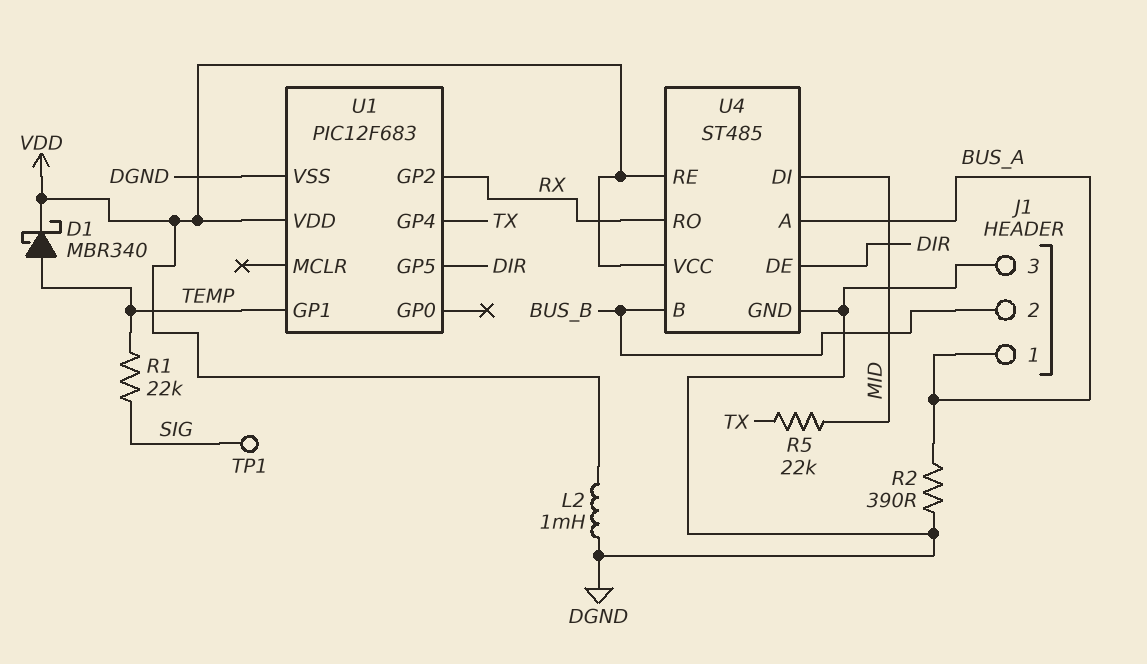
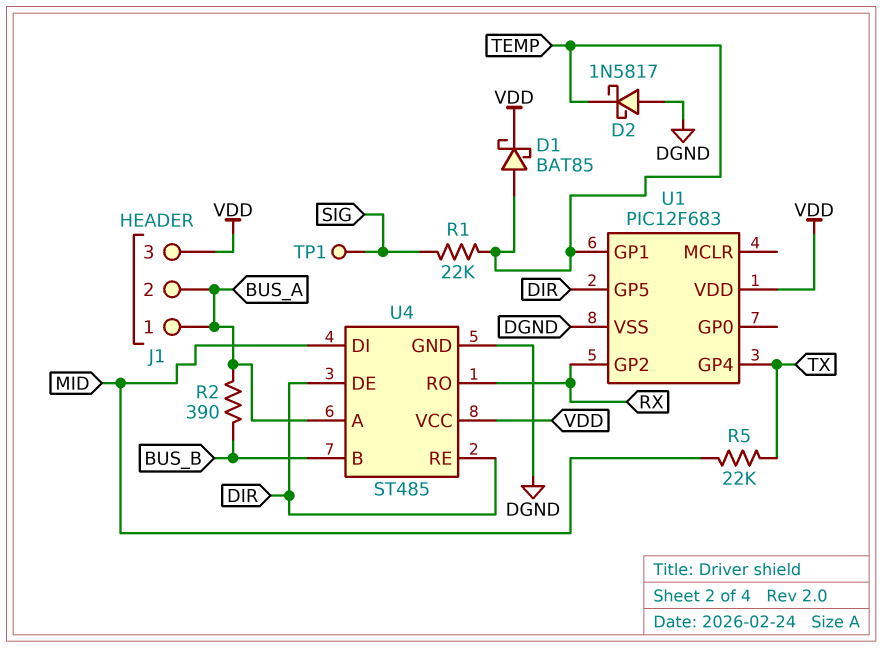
D1: schottky MBR340 (A TEMP, K VDD) -> schottky BAT85 (A TEMP, K VDD)
D2: none -> schottky 1N5817 (A DGND, K TEMP)
J1 pin 2: BUS_B -> BUS_A
J1 pin 3: DGND -> VDD
L2: 1mH (DGND, VDD) -> none
R2: 390 (BUS_A, DGND) -> 390 (BUS_A, BUS_B)
U4 pin RE: VDD -> DIR

